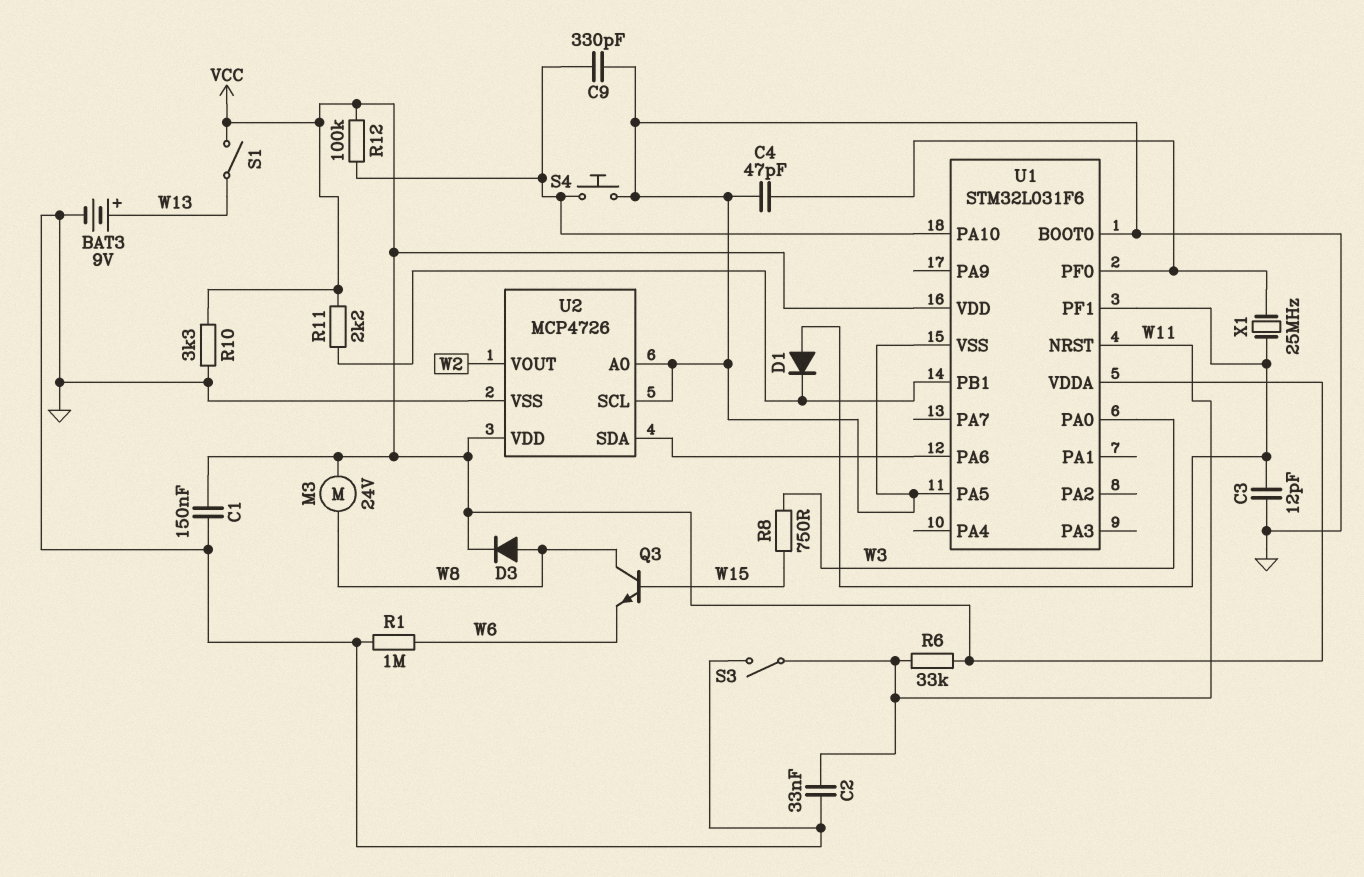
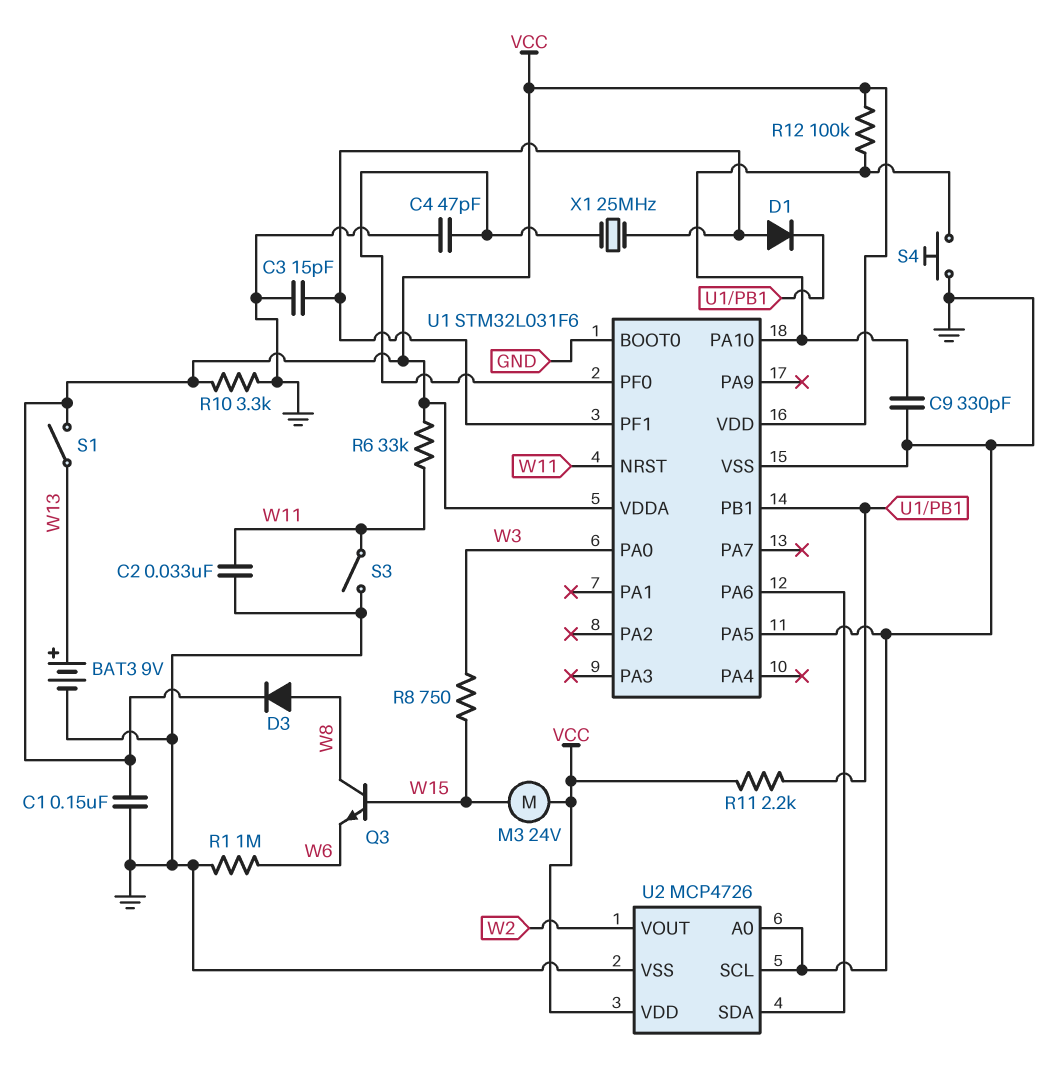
C3: 12pF (GND, U1/PF1) -> 15pF (GND, U1/PF1)
M3: motor 24V (VCC, W8) -> motor 24V (VCC, W15)

